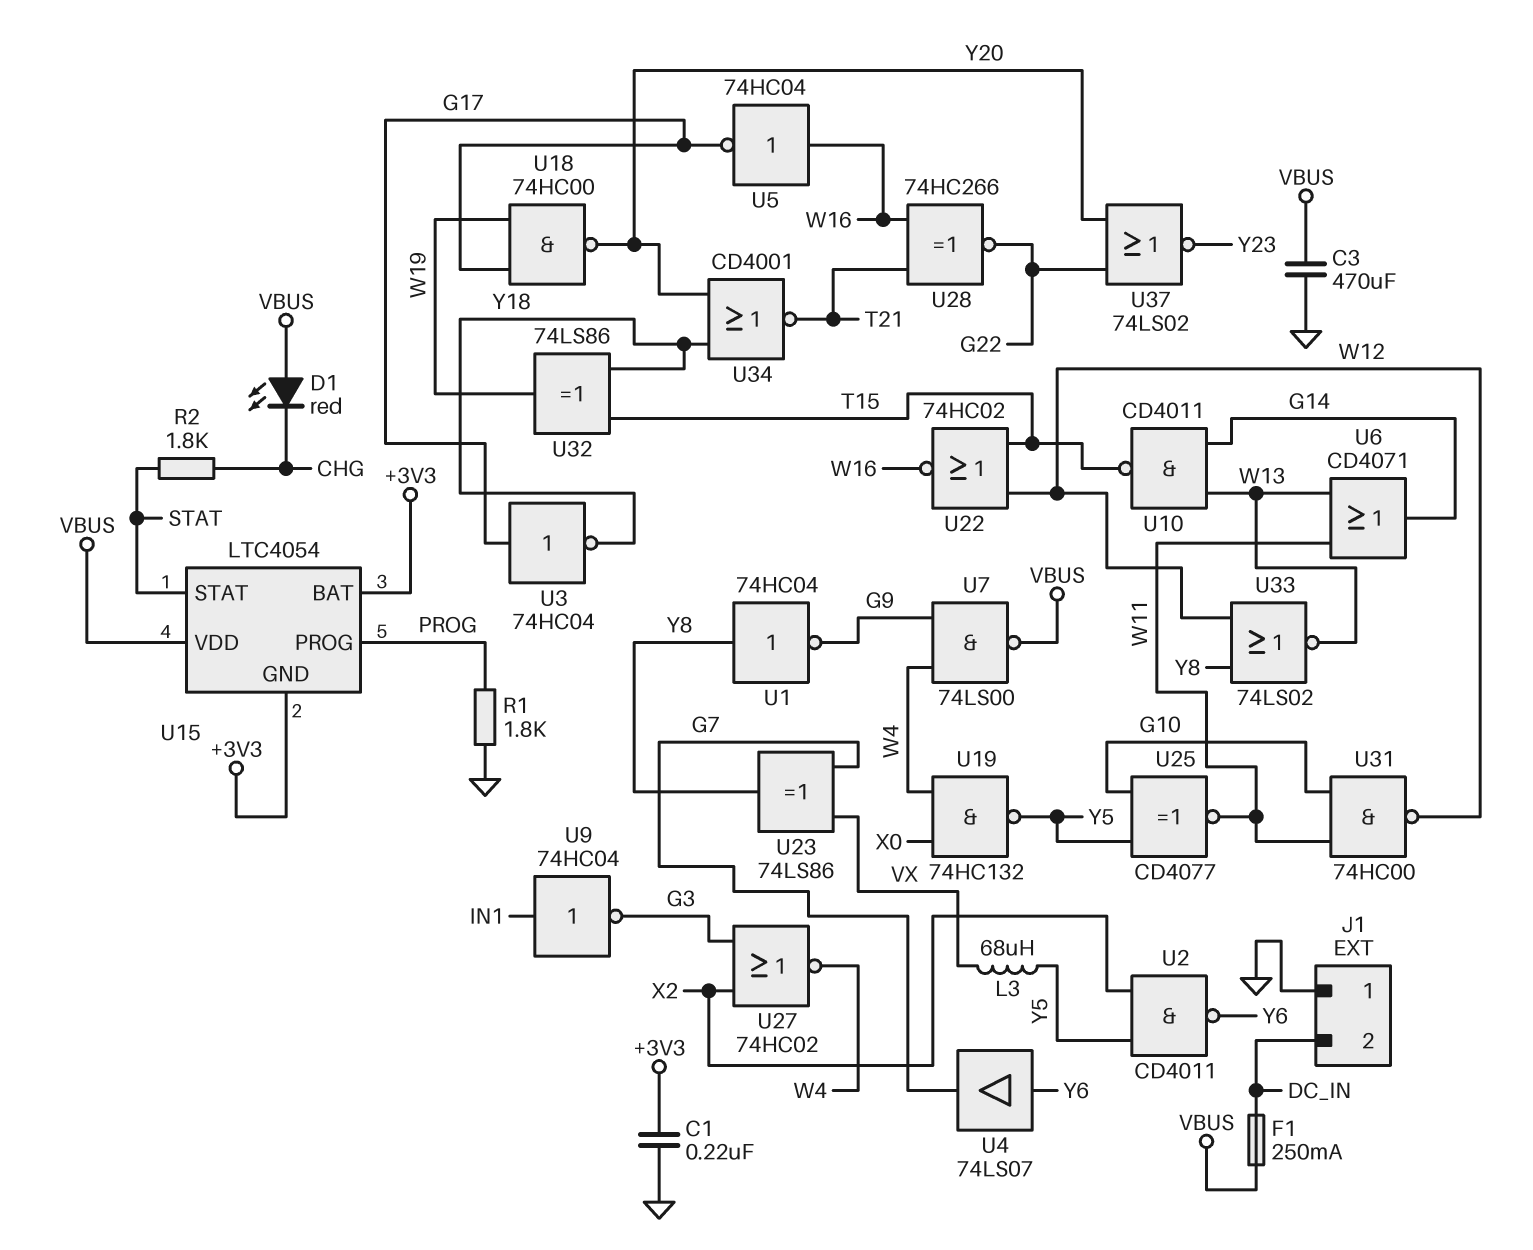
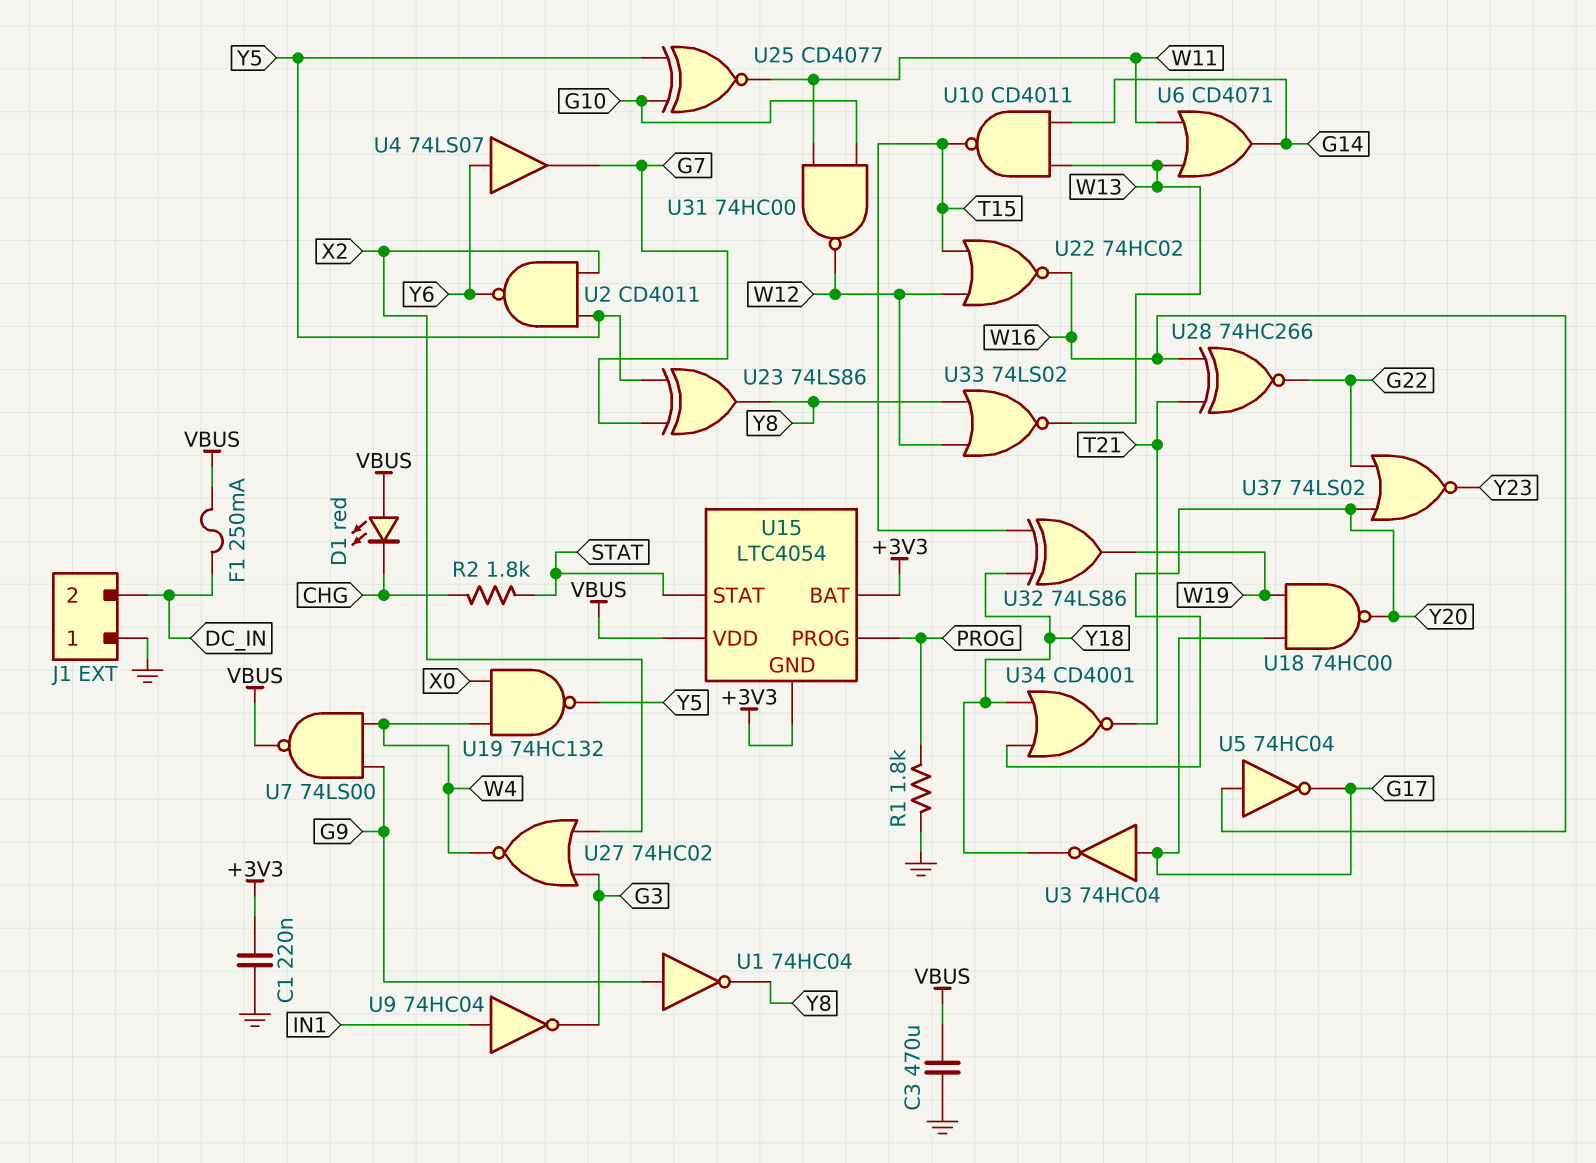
L3: 68uH (VX, Y5) -> none
U1: NOT 74HC04 (in Y8, out G9) -> NOT 74HC04 (in G9, out Y8)
U23: XOR 74LS86 (in G7, in VX, out Y8) -> XOR 74LS86 (in G7, in Y5, out Y8)

